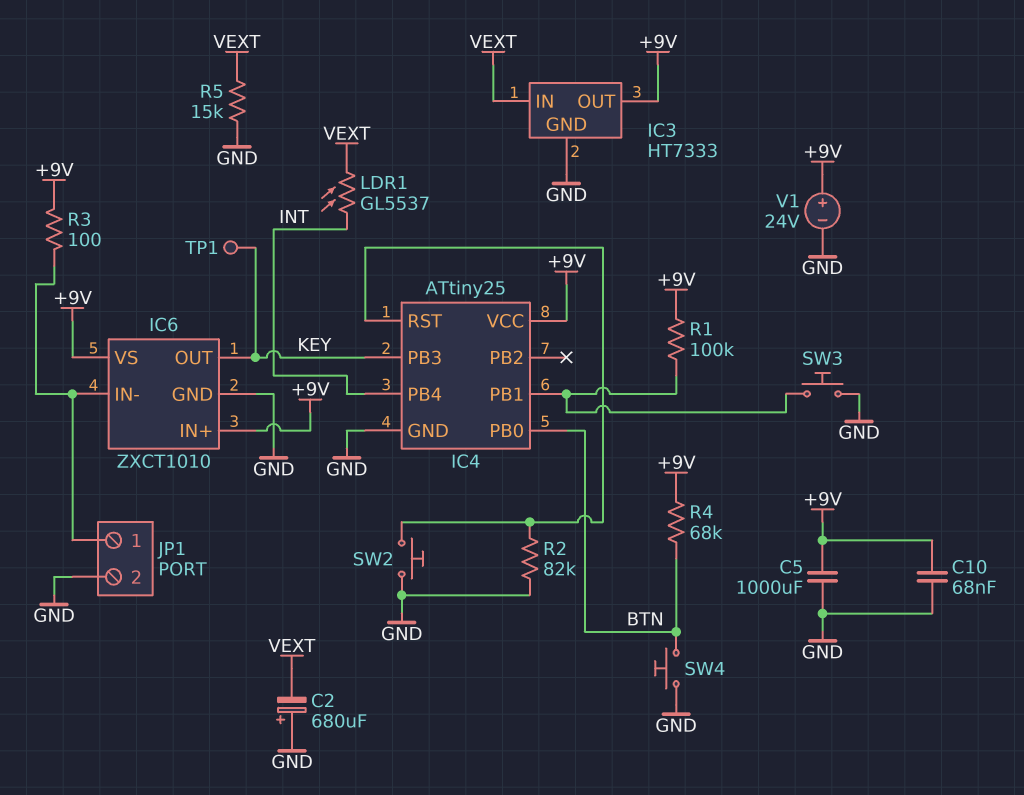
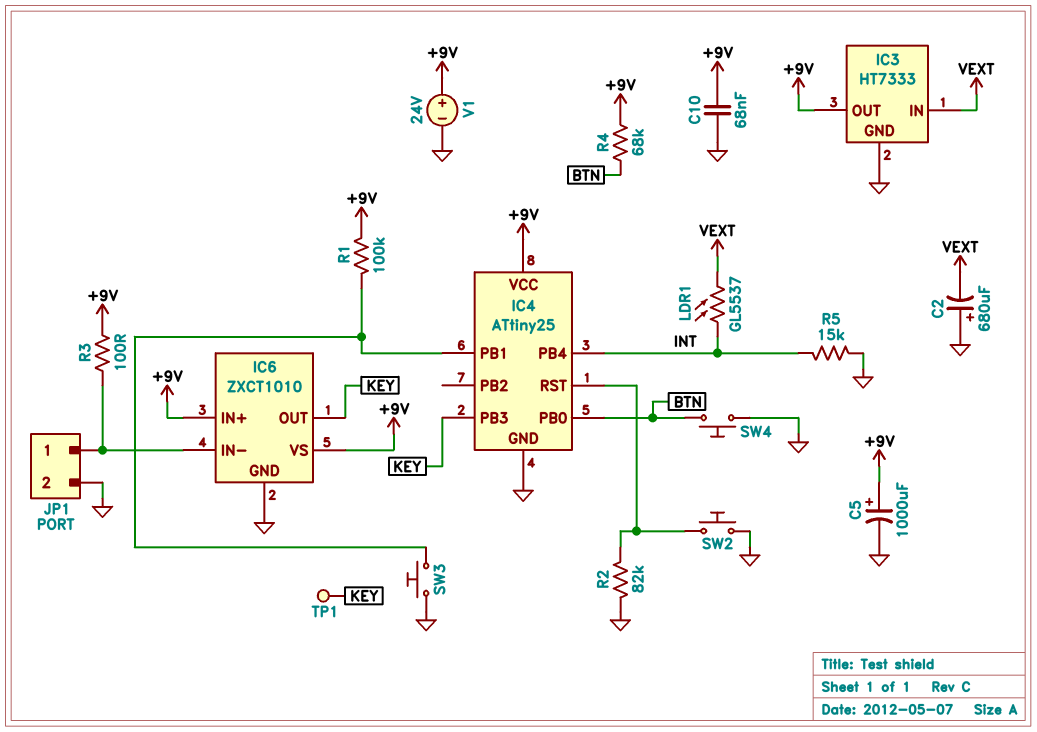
C5: 1000uF (+9V, GND) -> 1000uF (plus +9V, minus GND)
R5: 15k (GND, VEXT) -> 15k (GND, INT)

